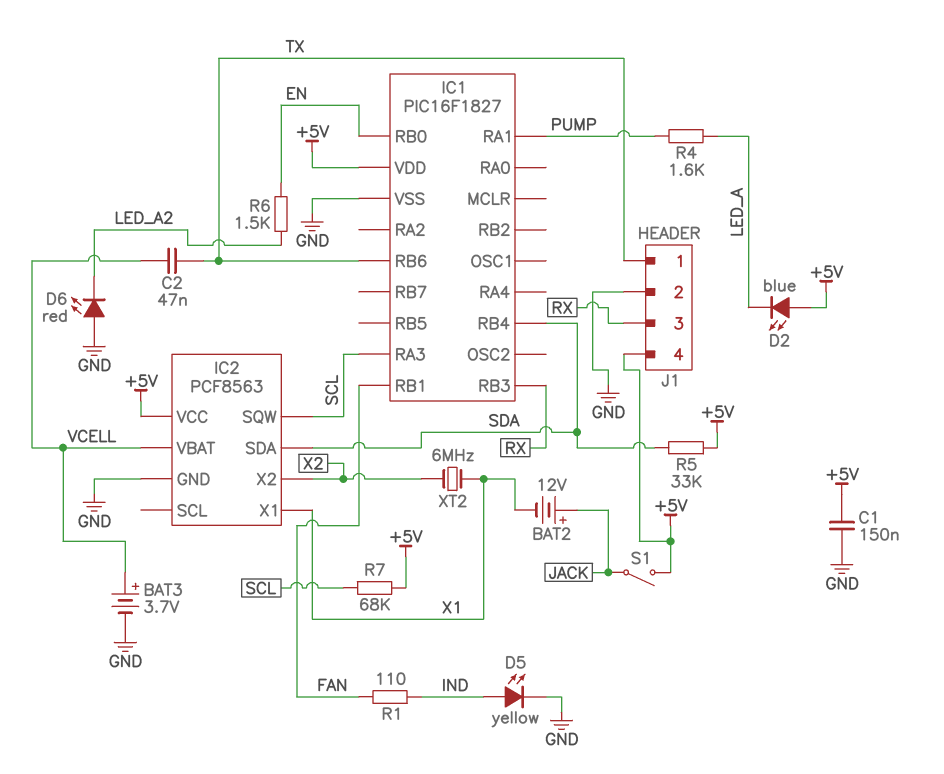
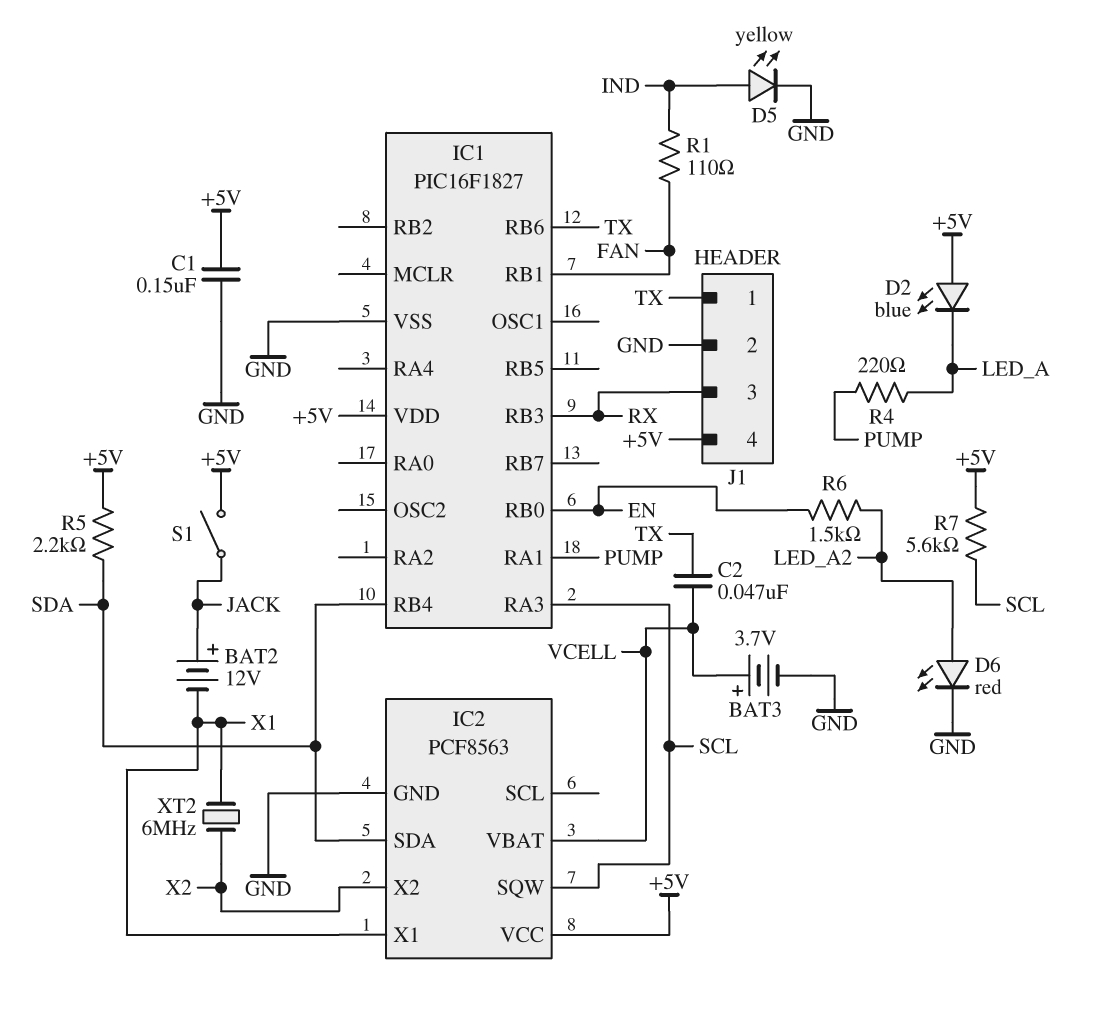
D6: LED red (A GND, K LED_A2) -> LED red (A LED_A2, K GND)
R4: 1.6k (LED_A, PUMP) -> 220 (LED_A, PUMP)
R5: 33k (+5V, SDA) -> 2.2k (+5V, SDA)
R7: 68k (+5V, SCL) -> 5.6k (+5V, SCL)

